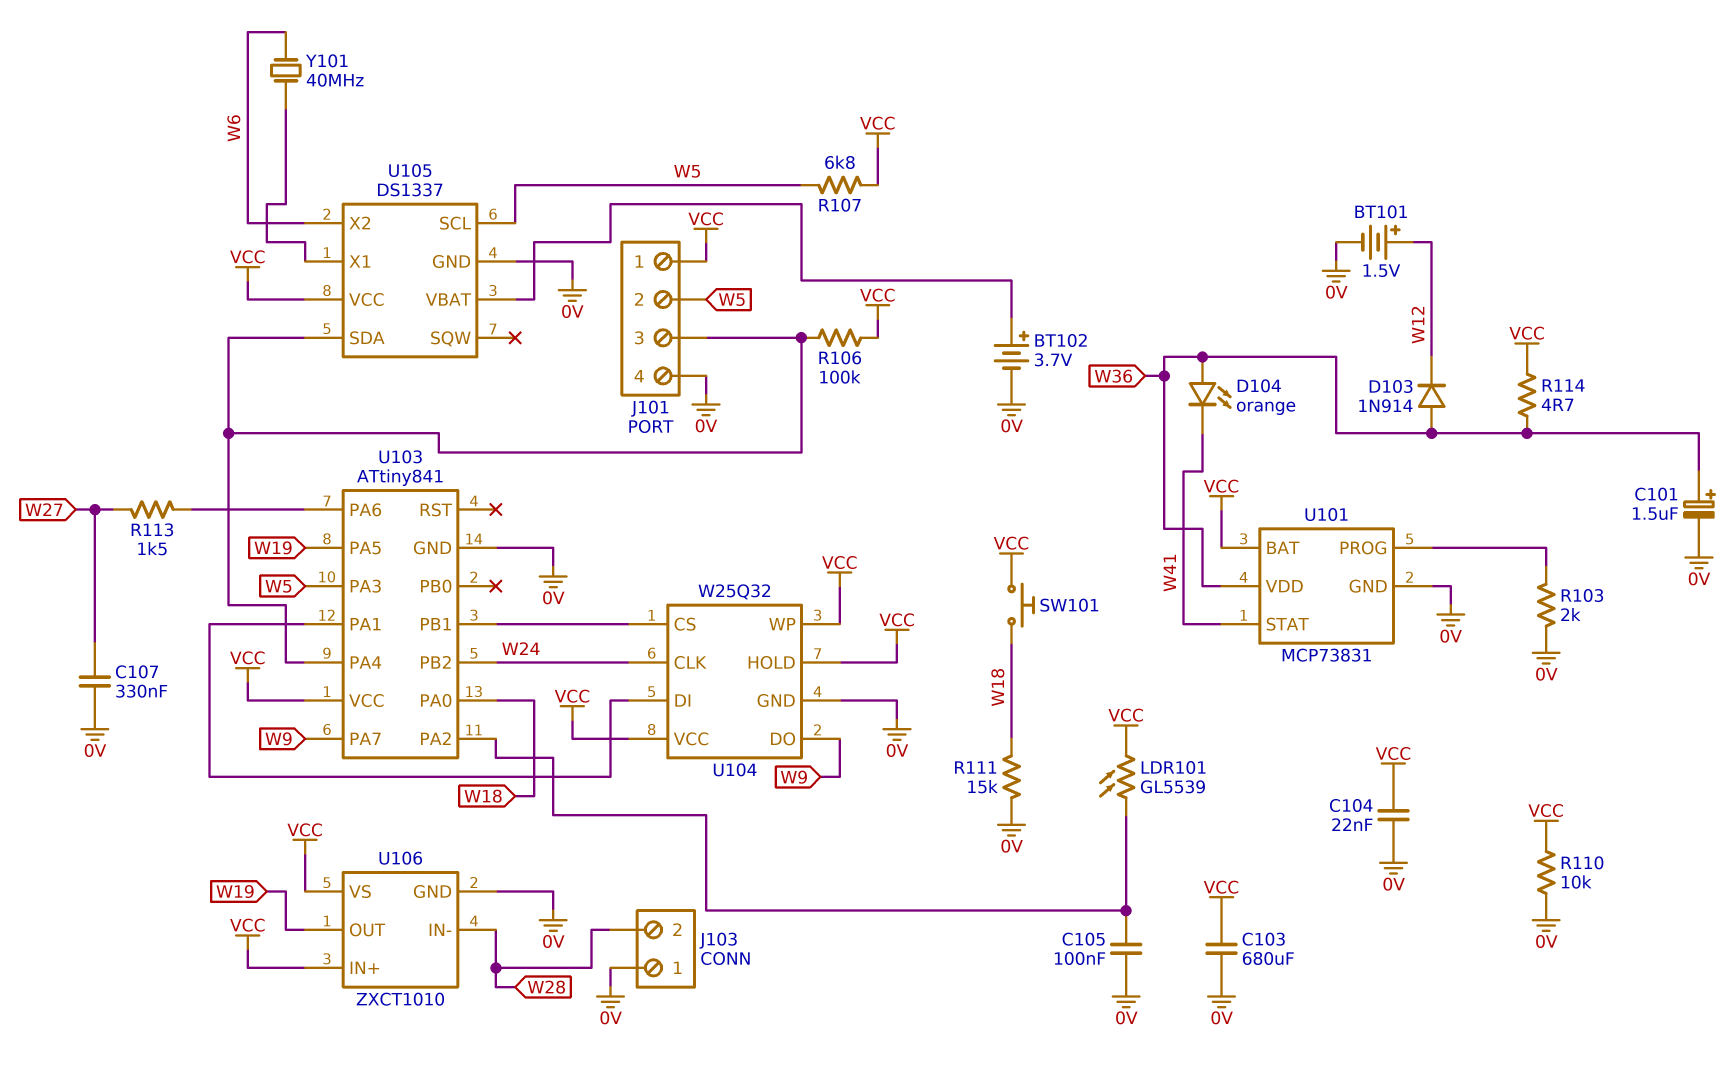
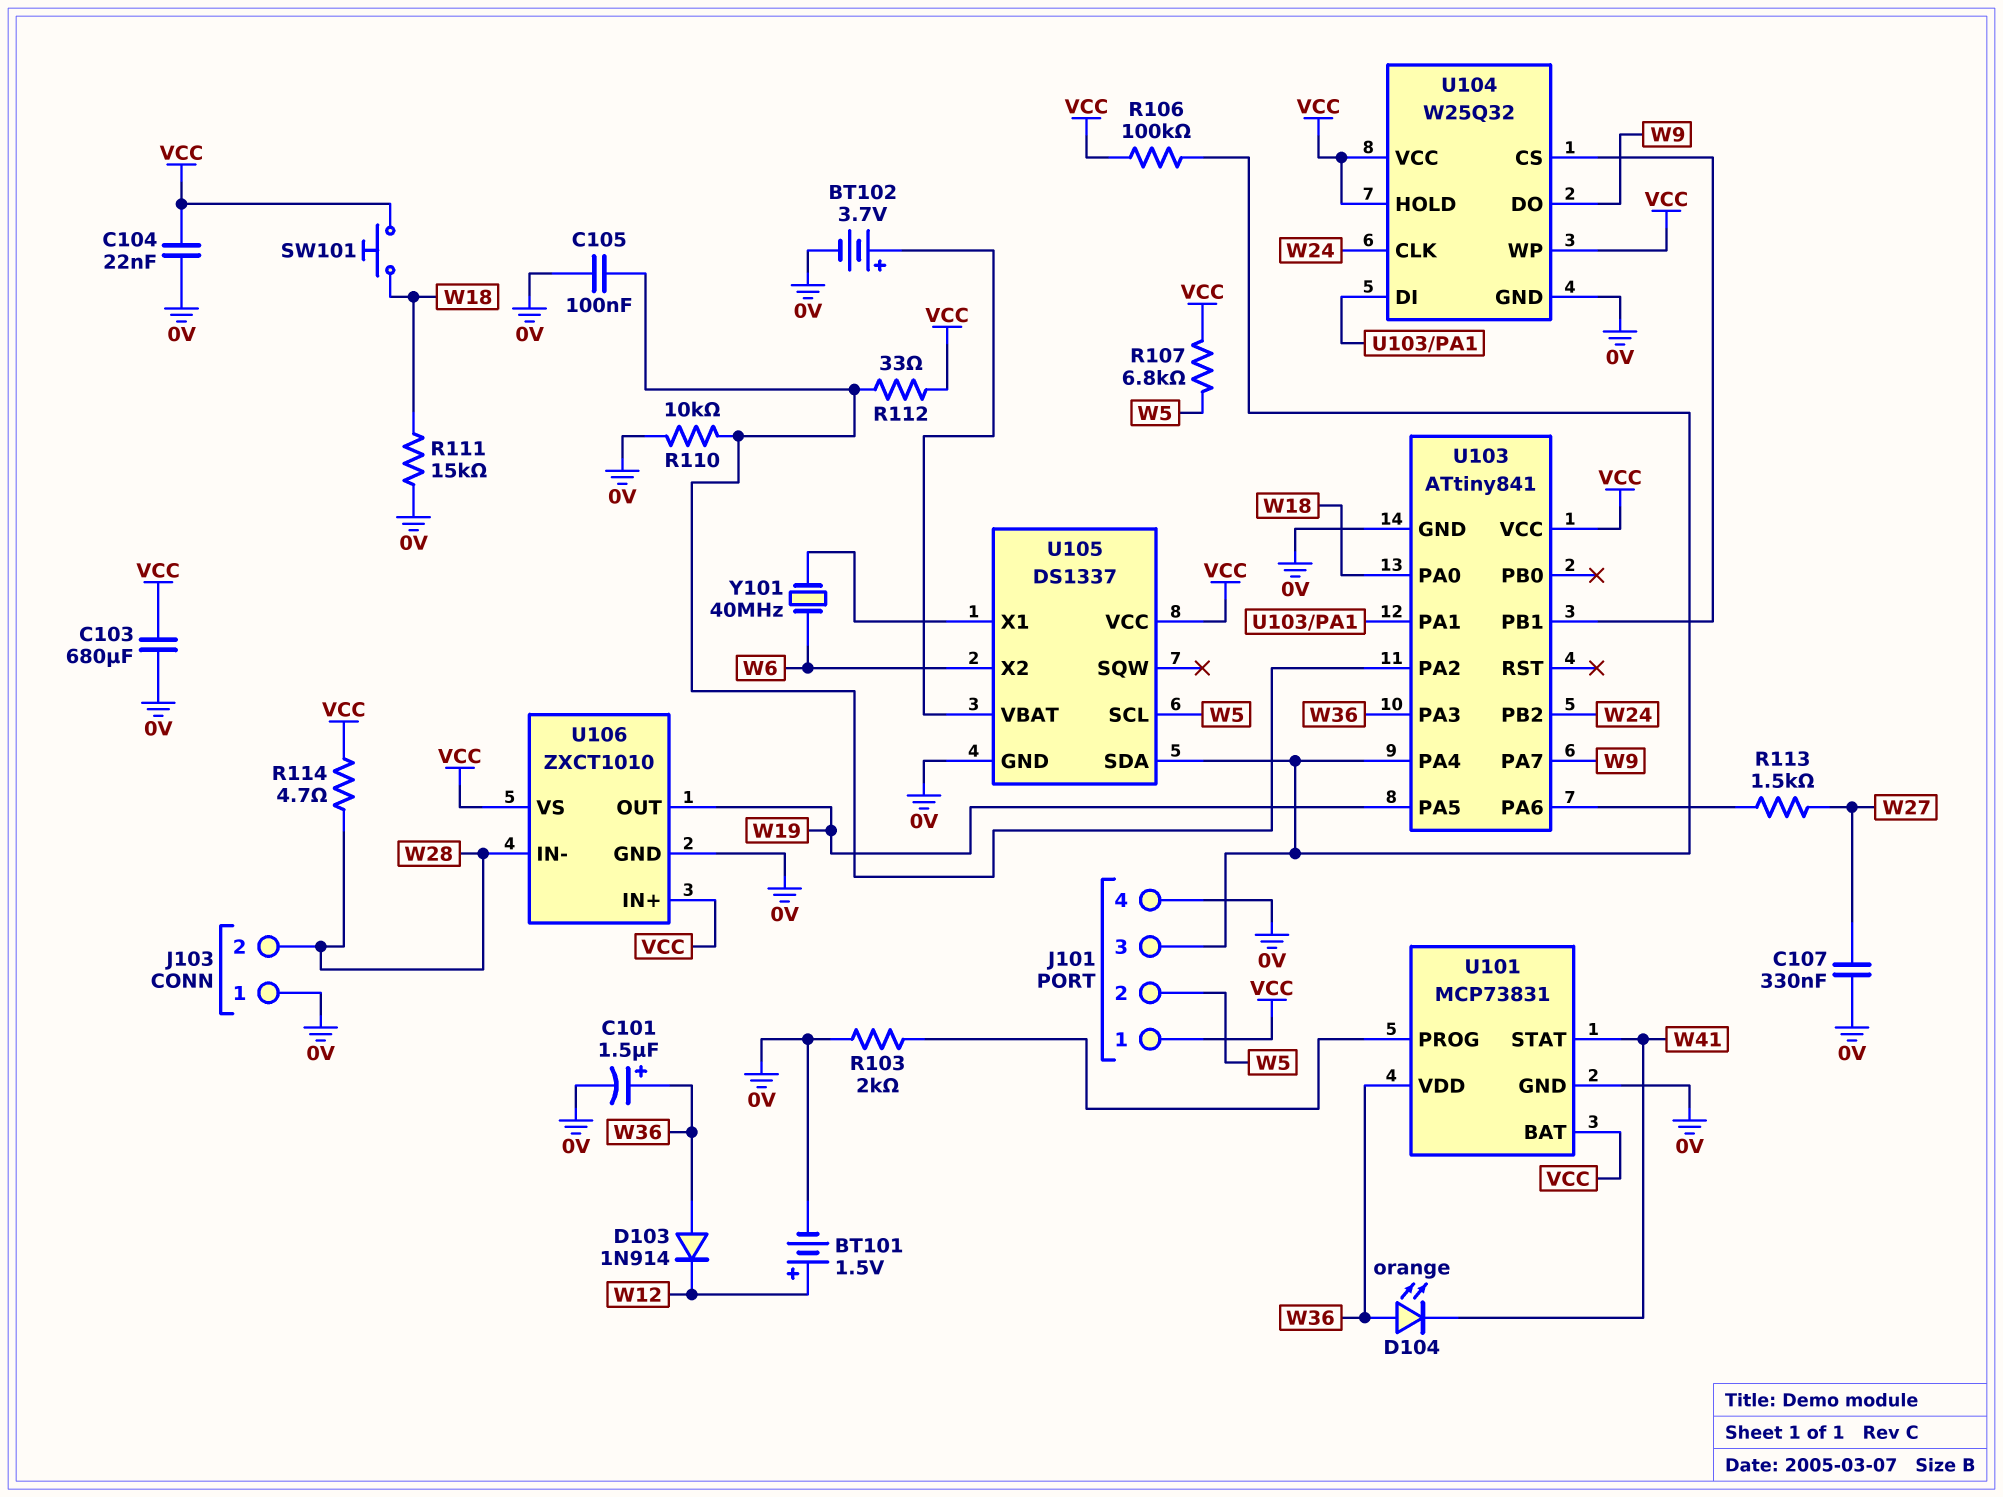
LDR101: GL5539 (U103/PA2, VCC) -> none
R110: 10k (0V, VCC) -> 10k (0V, U103/PA2)
R112: none -> 33 (U103/PA2, VCC)
R114: 4.7 (VCC, W36) -> 4.7 (VCC, W28)
U103 pin PA3: W5 -> W36

